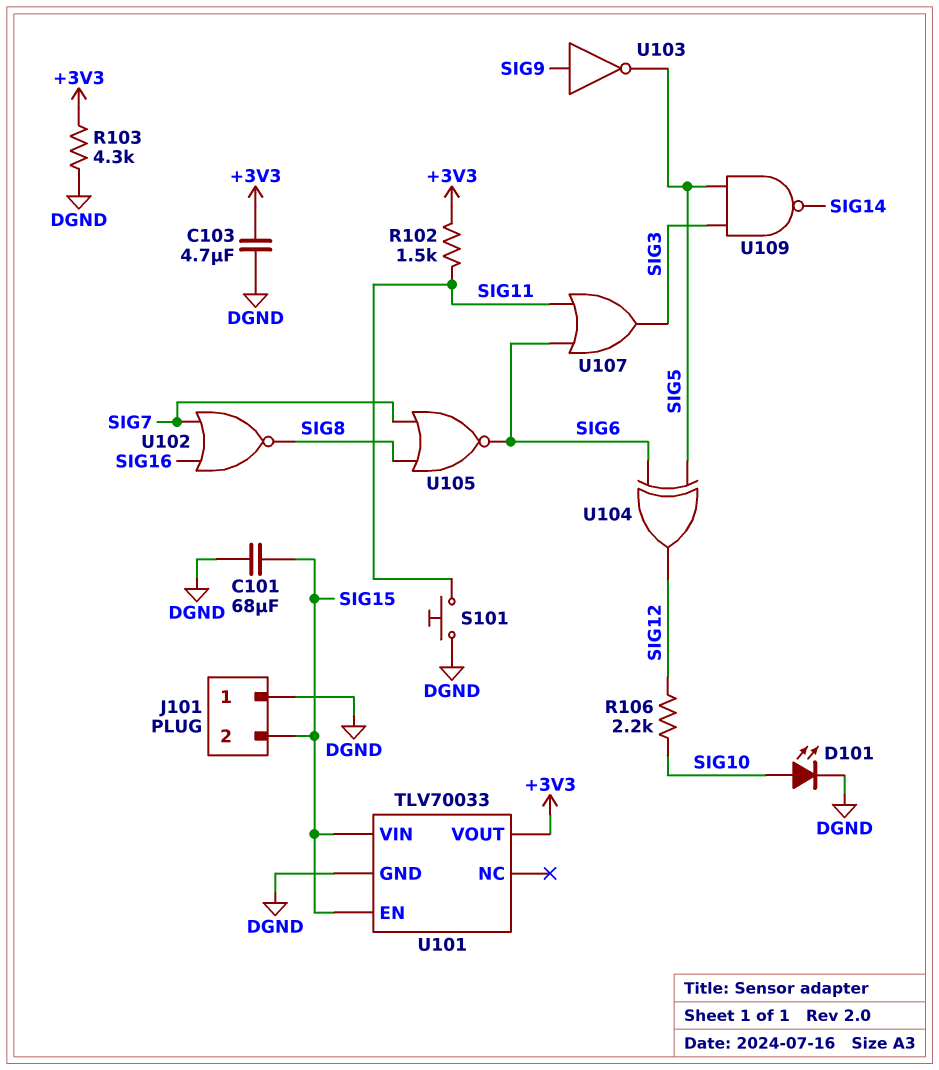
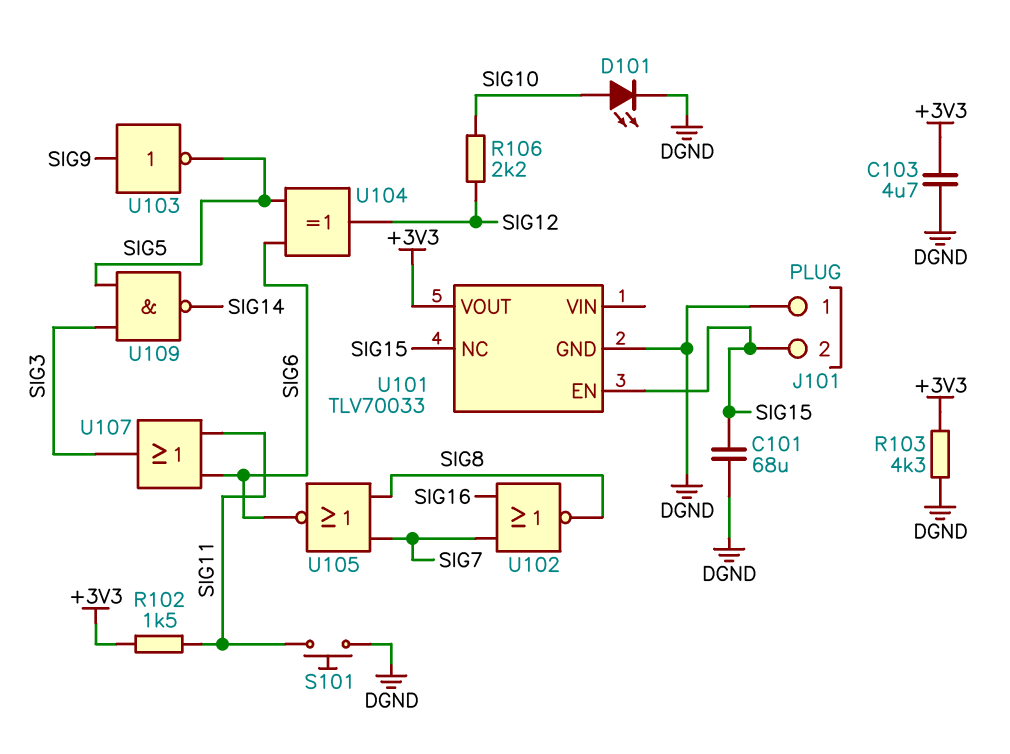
U101 pin NC: none -> SIG15
U101 pin VIN: SIG15 -> none

